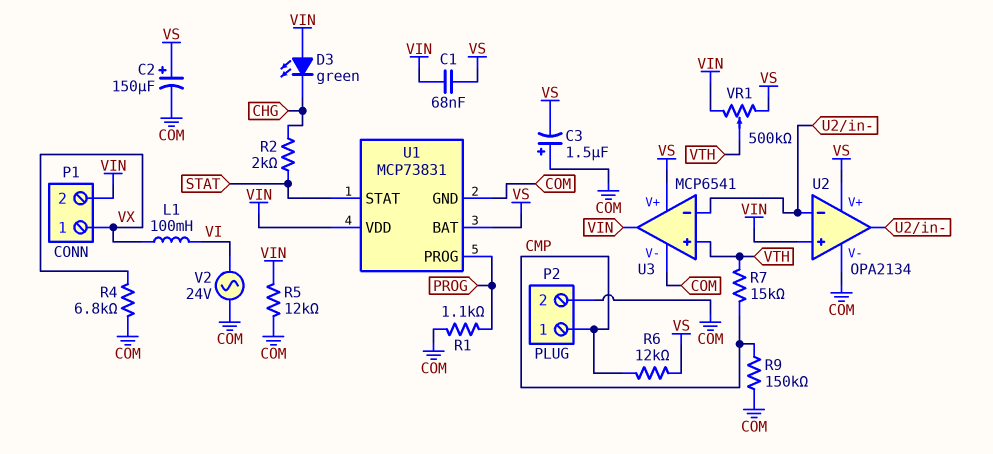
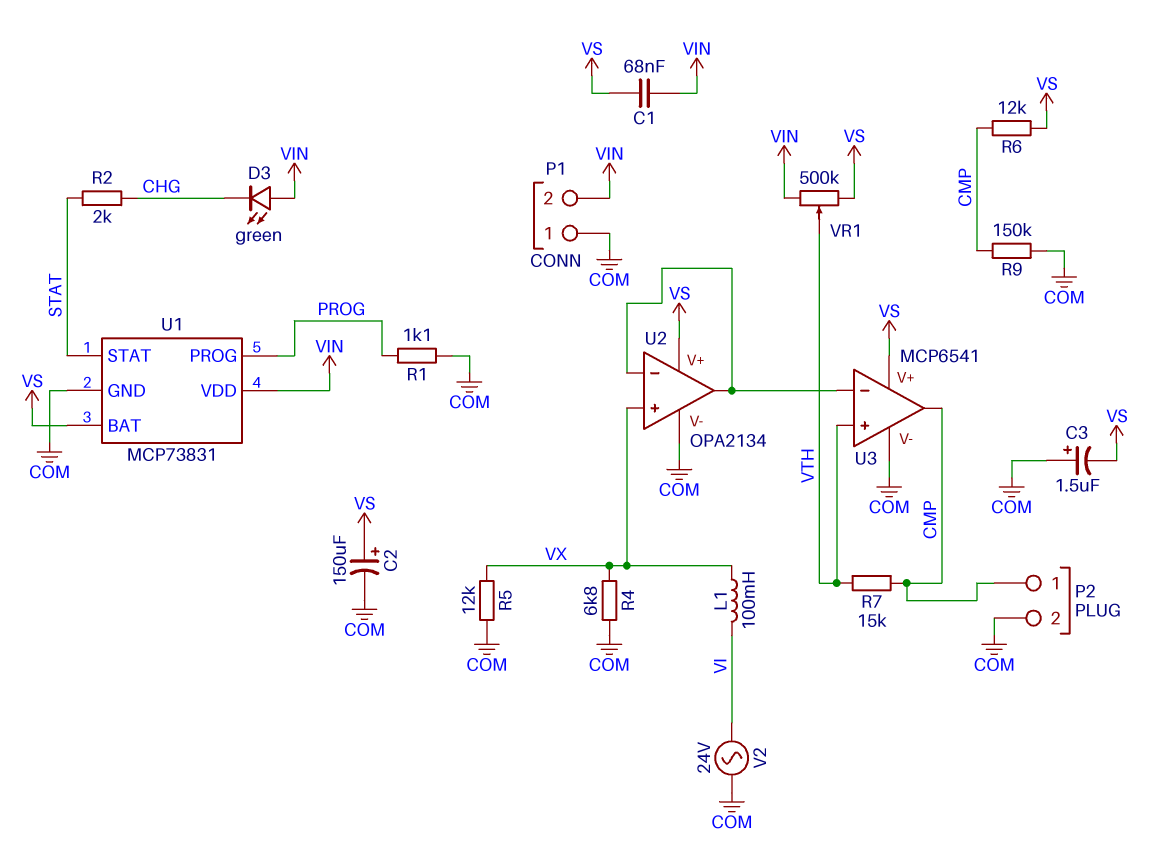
P1 pin 1: VX -> COM
R5: 12k (COM, VIN) -> 12k (COM, VX)
U2 pin in+: VIN -> VX
U3 pin out: VIN -> CMP

